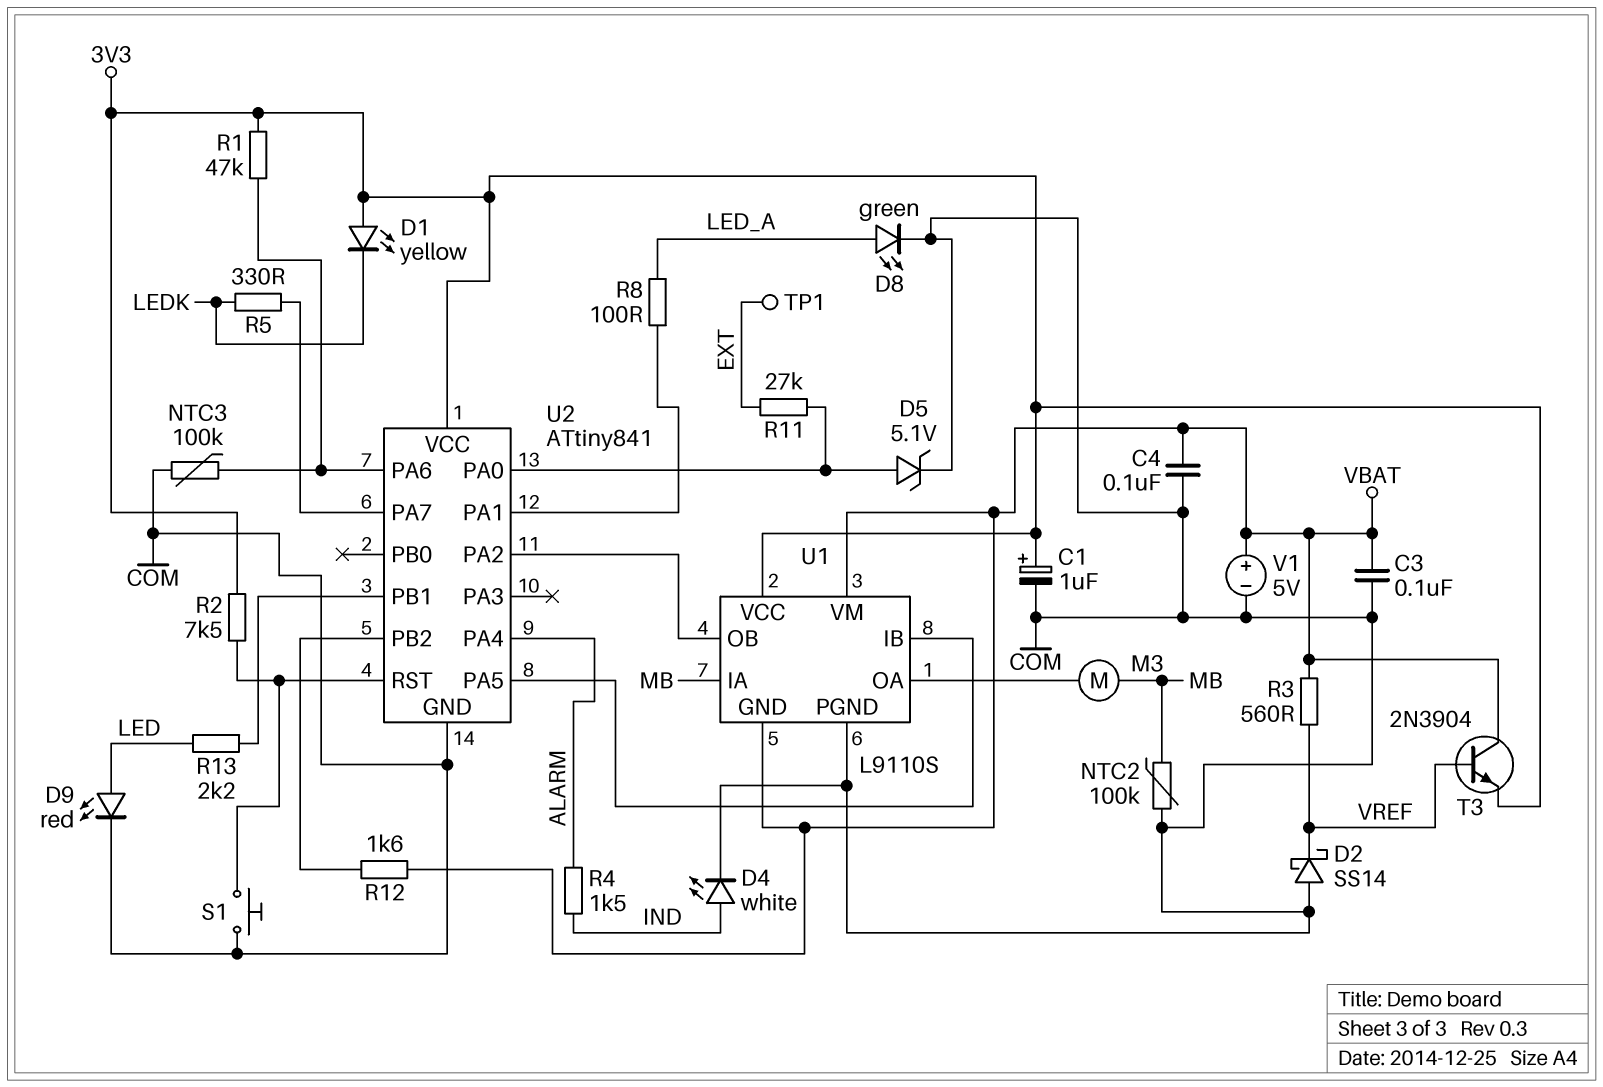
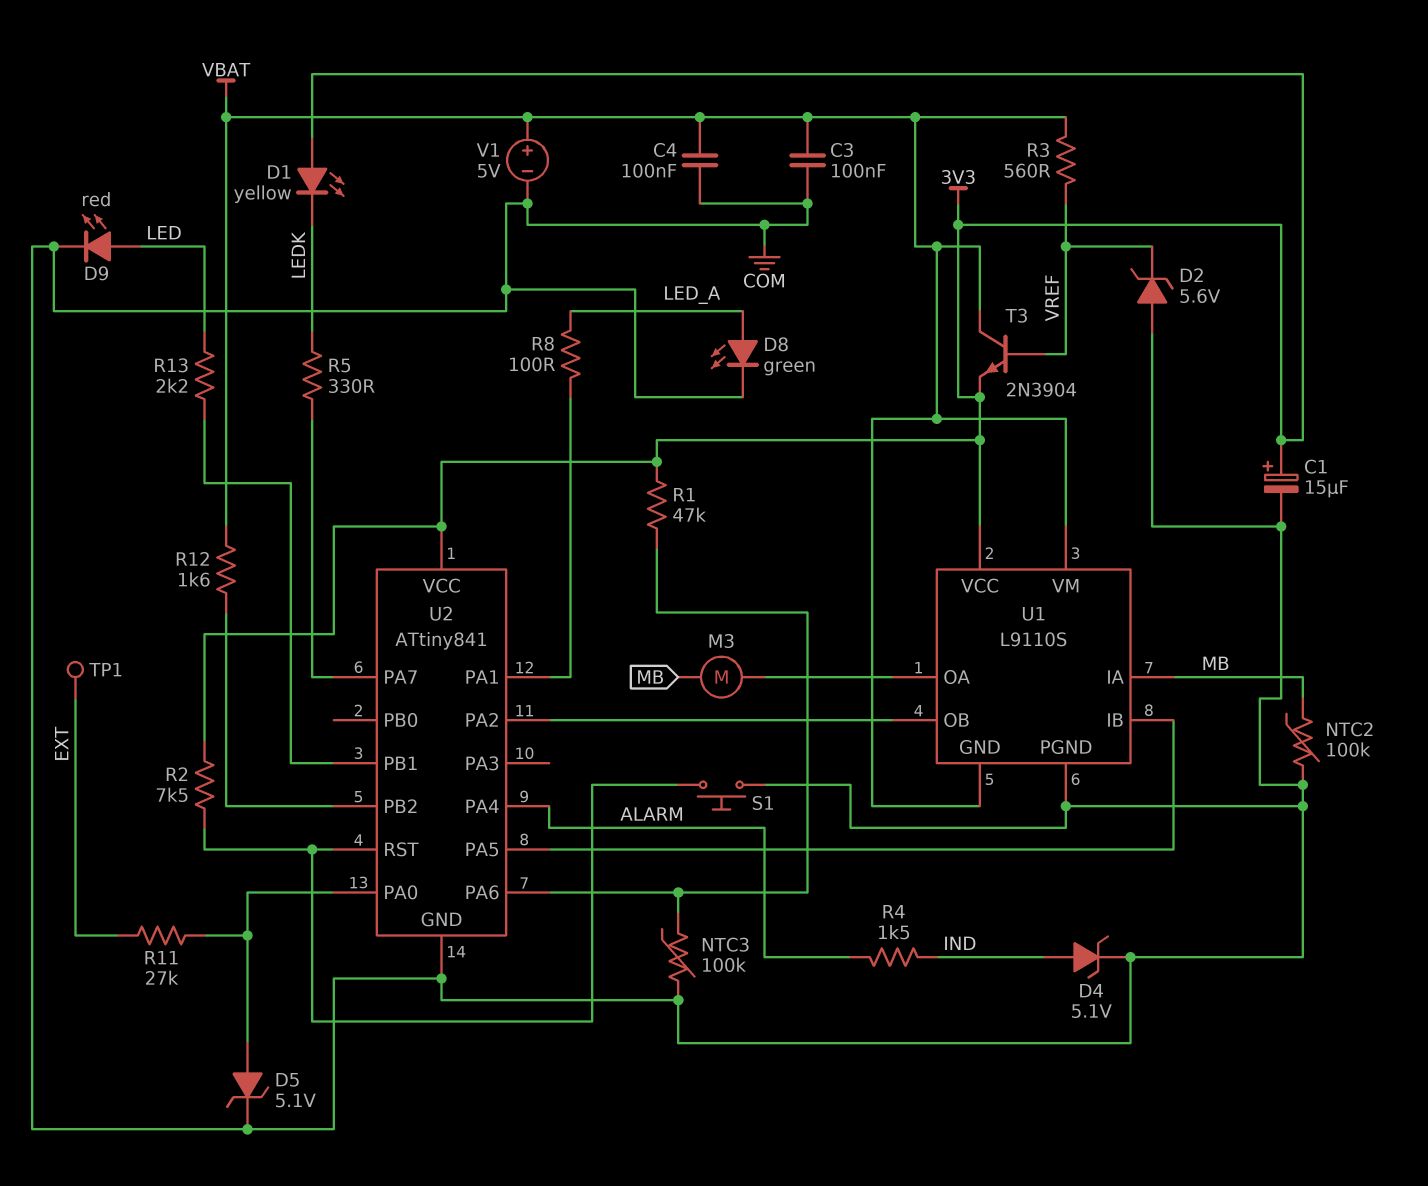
C1: 1uF (plus 3V3, minus COM) -> 15uF (plus 3V3, minus COM)
D2: schottky SS14 (A COM, K VREF) -> zener 5.6V (A COM, K VREF)
D4: LED white (A IND, K COM) -> zener 5.1V (A IND, K COM)

